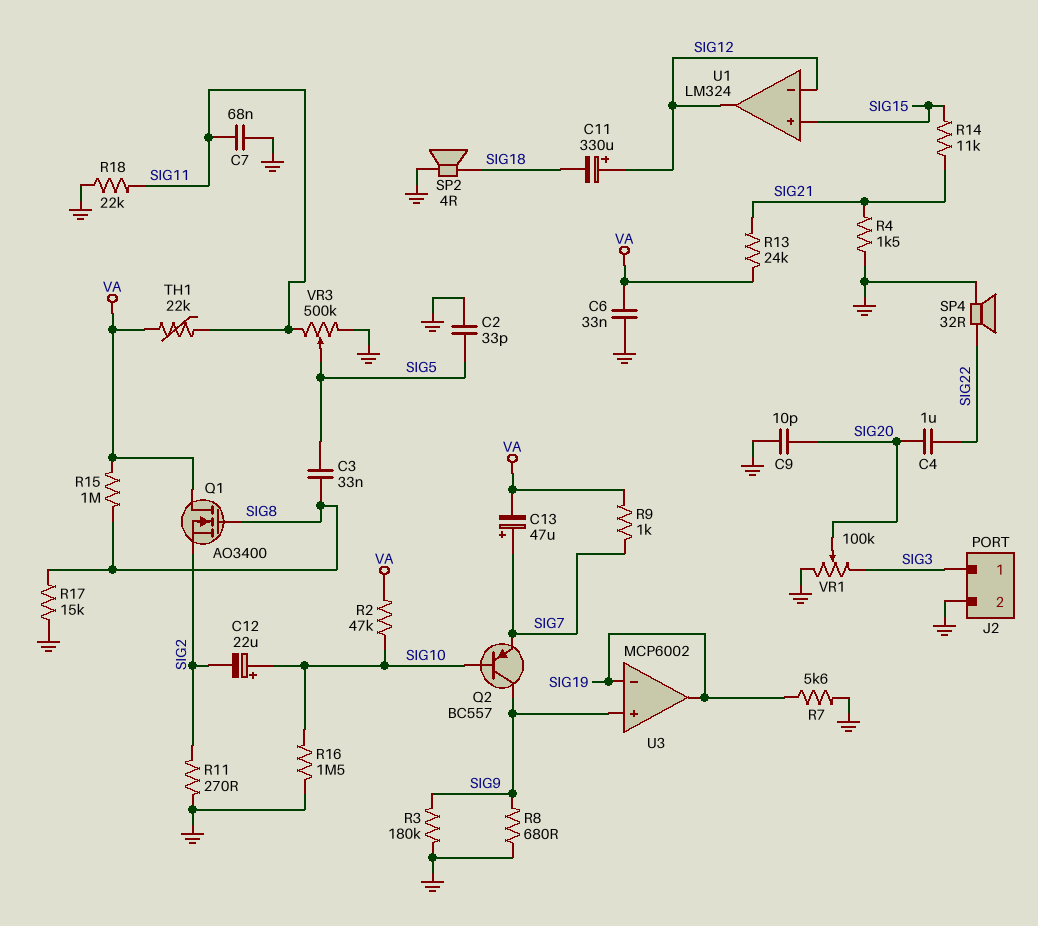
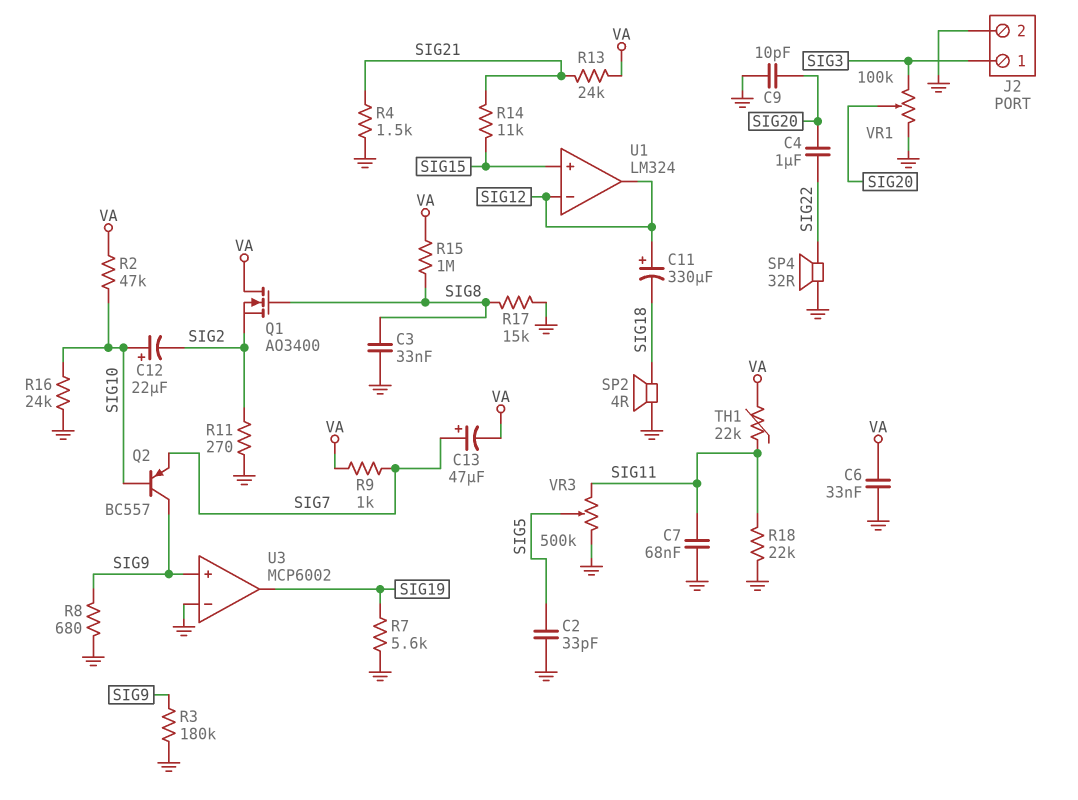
C3: 33nF (SIG5, SIG8) -> 33nF (GND, SIG8)
R16: 1.5M (GND, SIG10) -> 24k (GND, SIG10)
U3 pin in-: SIG19 -> GND

